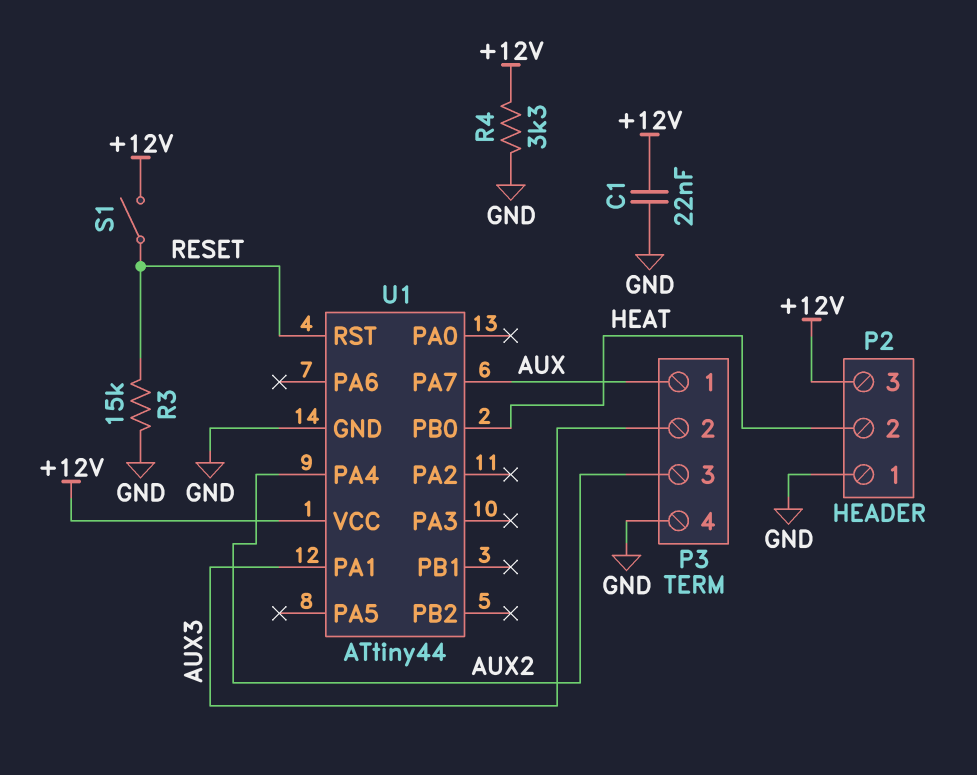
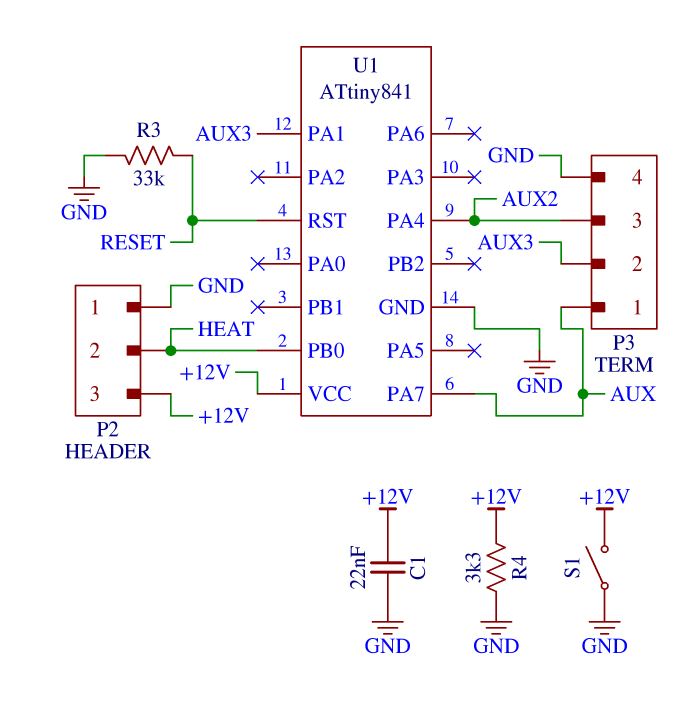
R3: 15k (GND, RESET) -> 33k (GND, RESET)
S1: switch (+12V, RESET) -> switch (+12V, GND)
U1: ATtiny44 -> ATtiny841

